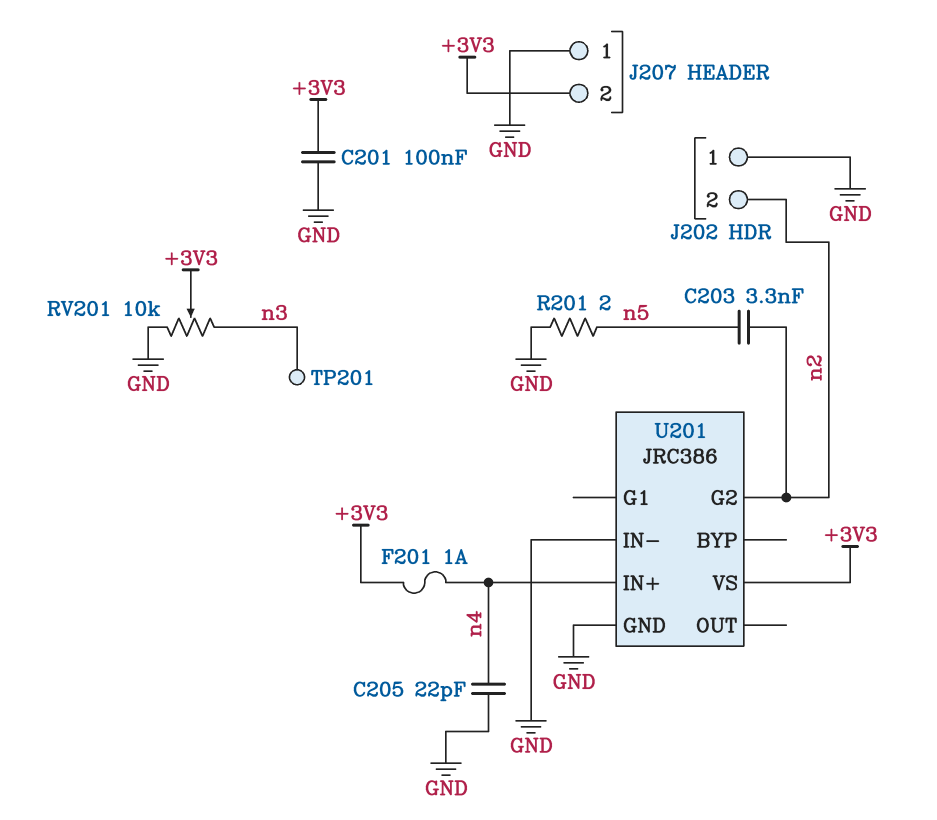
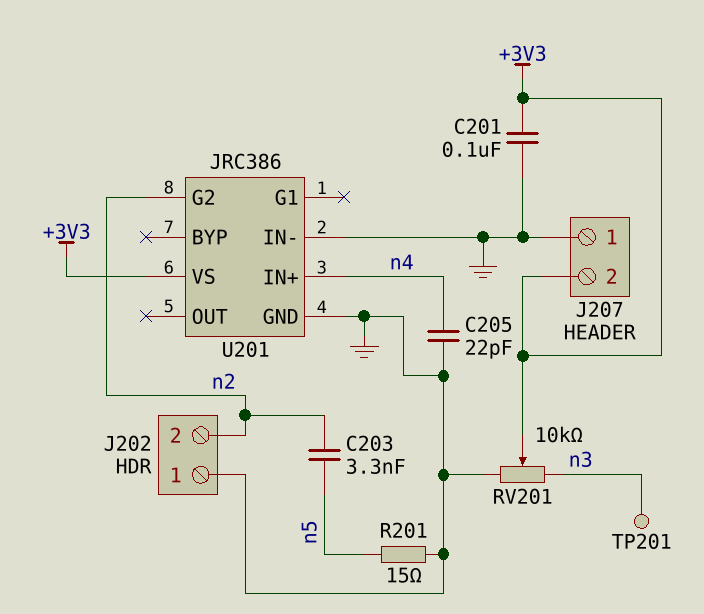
F201: 1A (+3V3, n4) -> none
R201: 2 (GND, n5) -> 15 (GND, n5)

